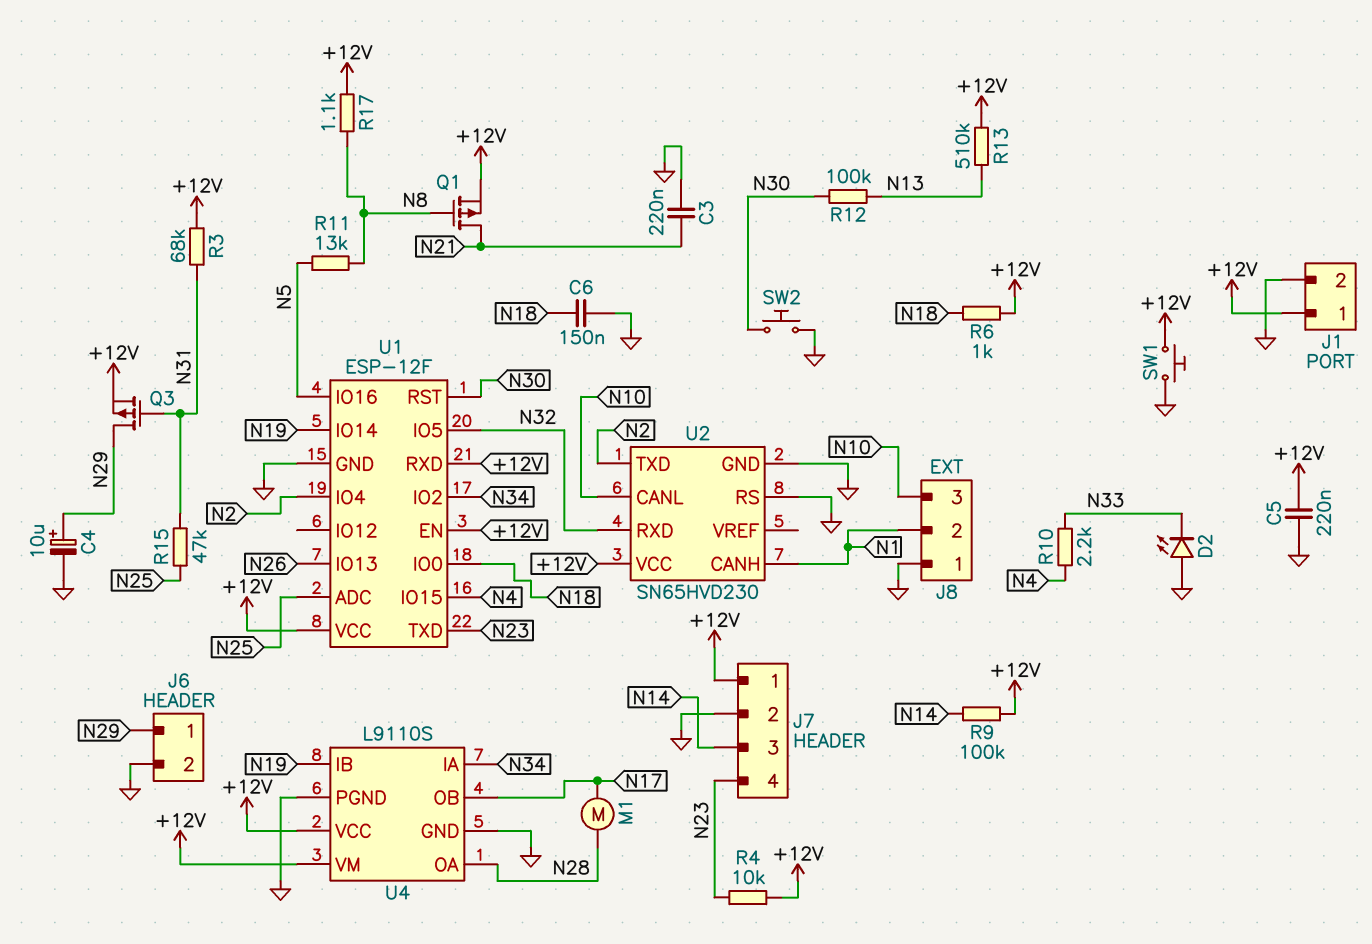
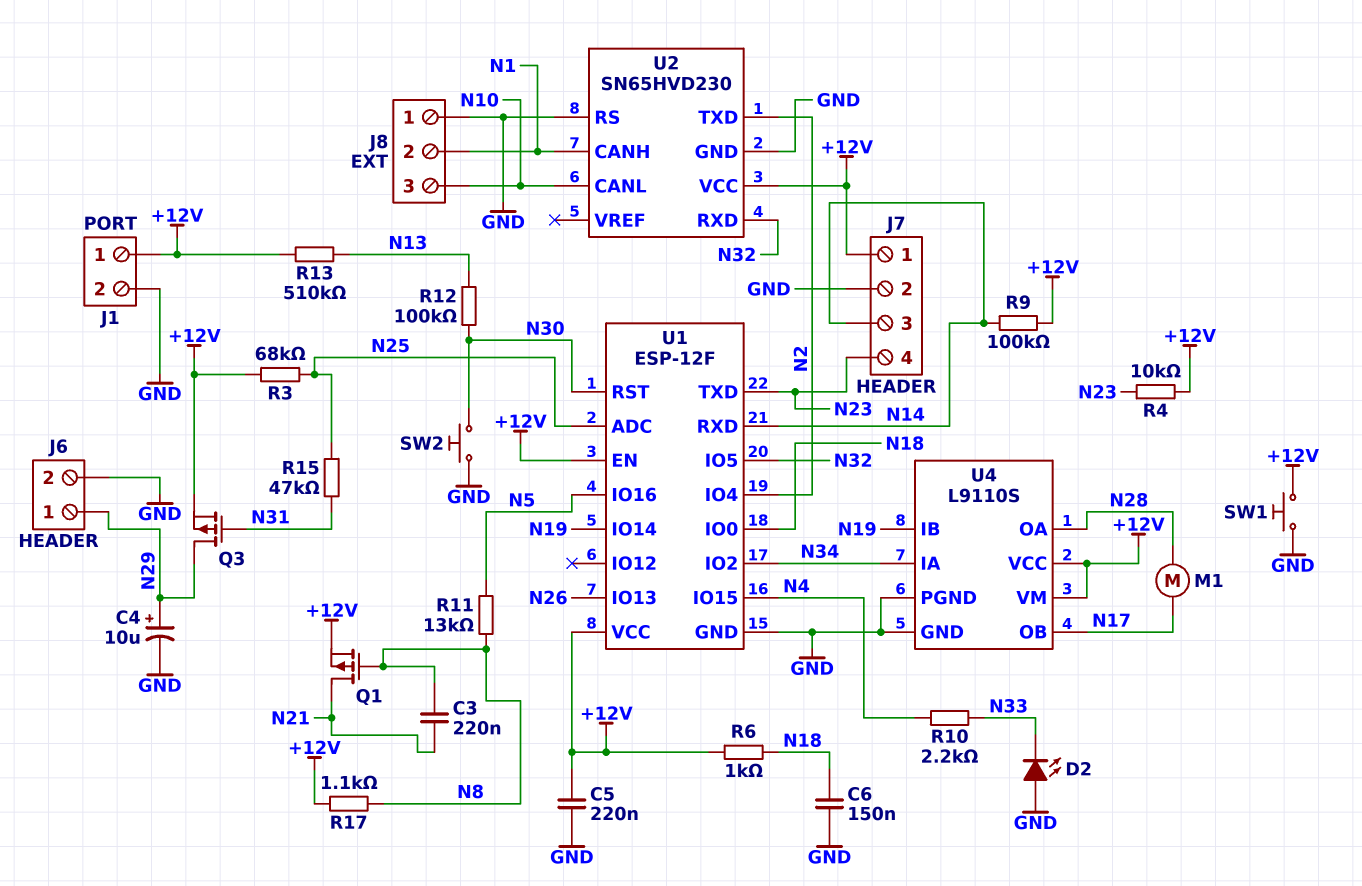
C3: 220nF (GND, N21) -> 220nF (N8, N21)
R3: 68k (+12V, N31) -> 68k (+12V, N25)
U1 pin RXD: +12V -> N14

